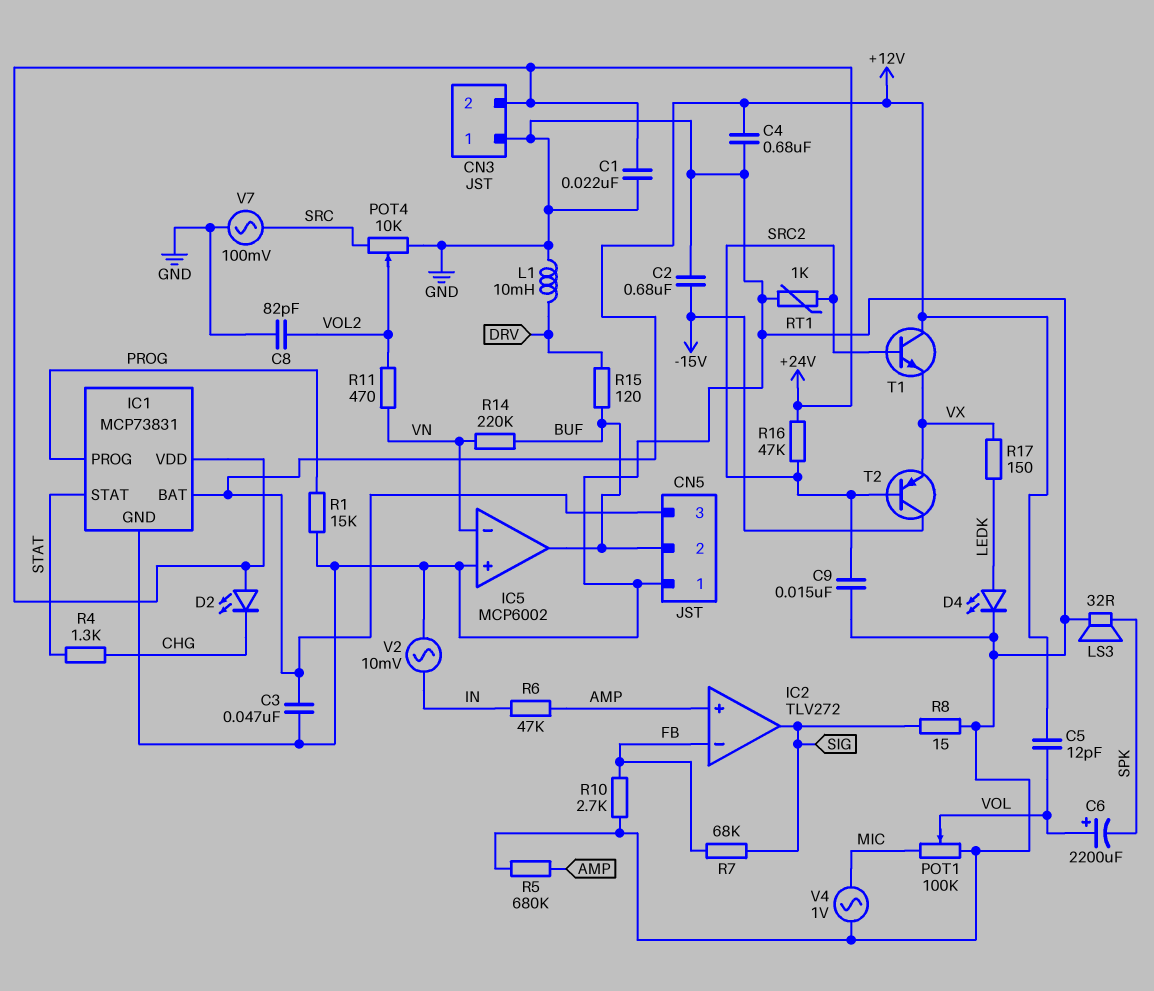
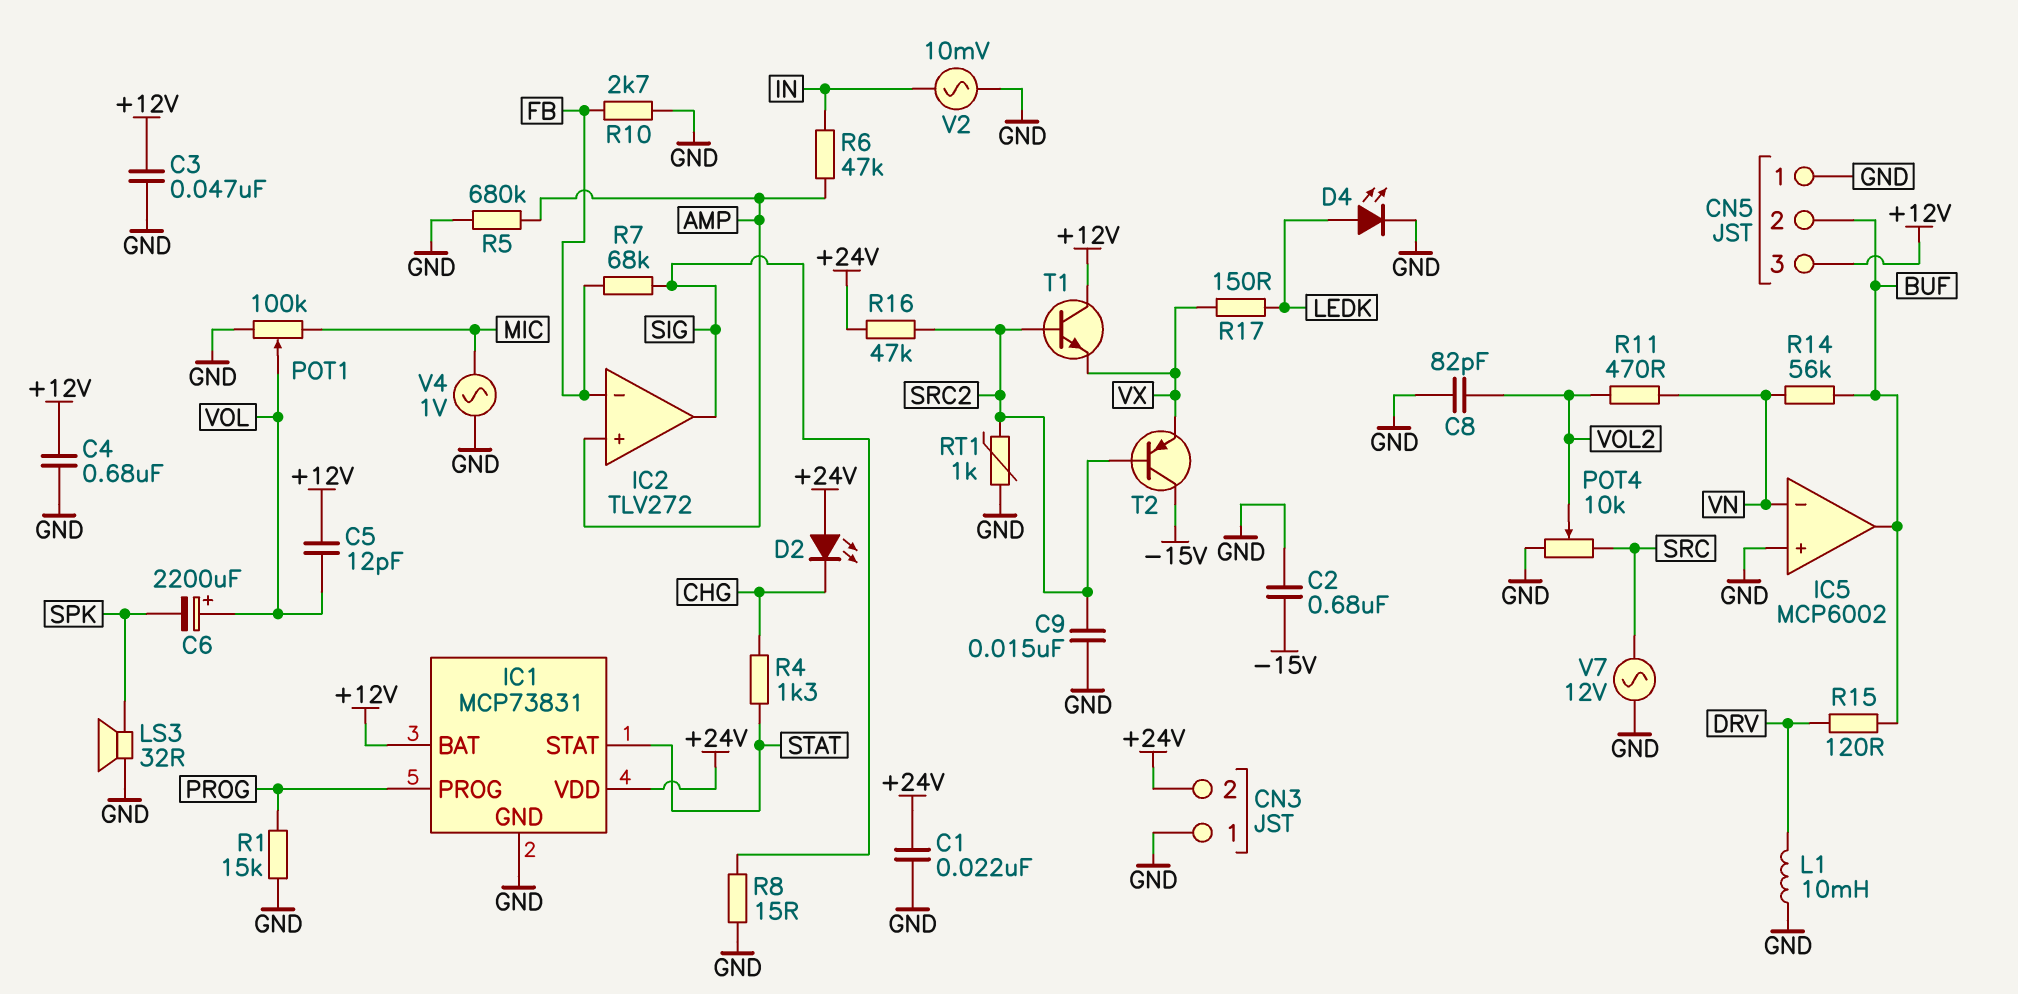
R14: 220k (BUF, VN) -> 56k (BUF, VN)
V7: AC 100mV (GND, SRC) -> AC 12V (GND, SRC)

